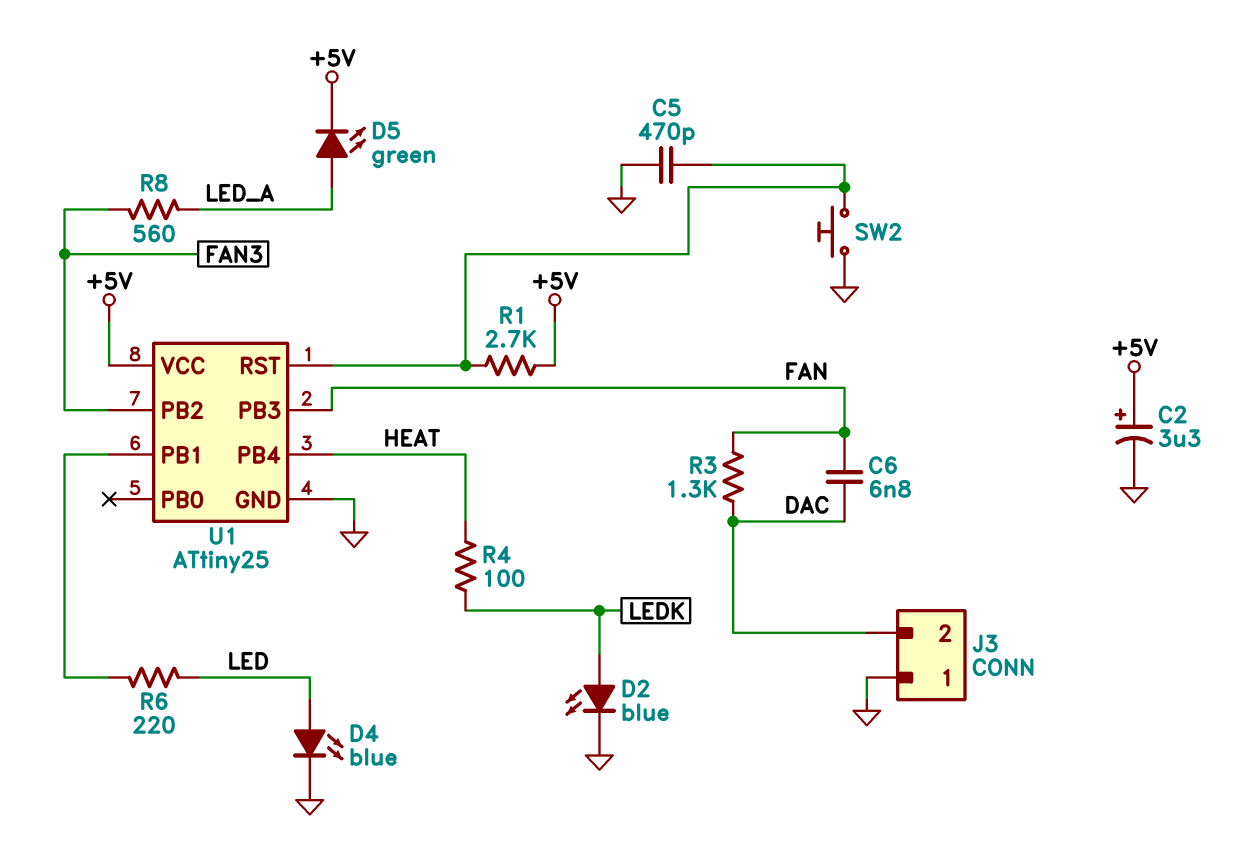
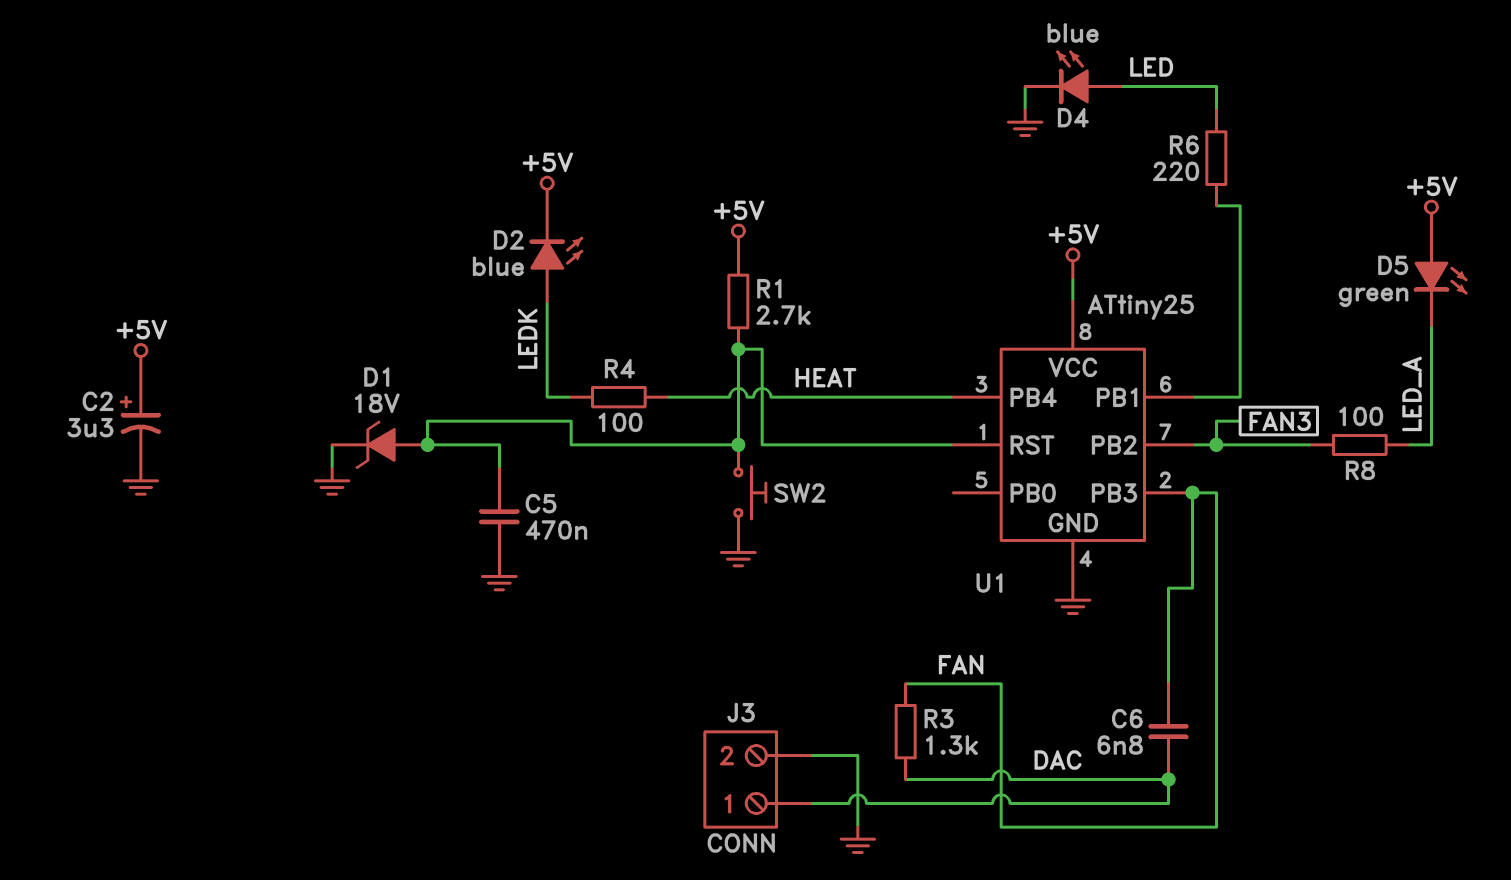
C5: 470pF (GND, U1/RST) -> 470nF (GND, U1/RST)
D1: none -> zener 18V (A U1/RST, K GND)
D2: LED blue (A LEDK, K GND) -> LED blue (A LEDK, K +5V)
D5: LED green (A LED_A, K +5V) -> LED green (A +5V, K LED_A)
J3 pin 1: GND -> DAC
J3 pin 2: DAC -> GND
R8: 560 (FAN3, LED_A) -> 100 (FAN3, LED_A)

